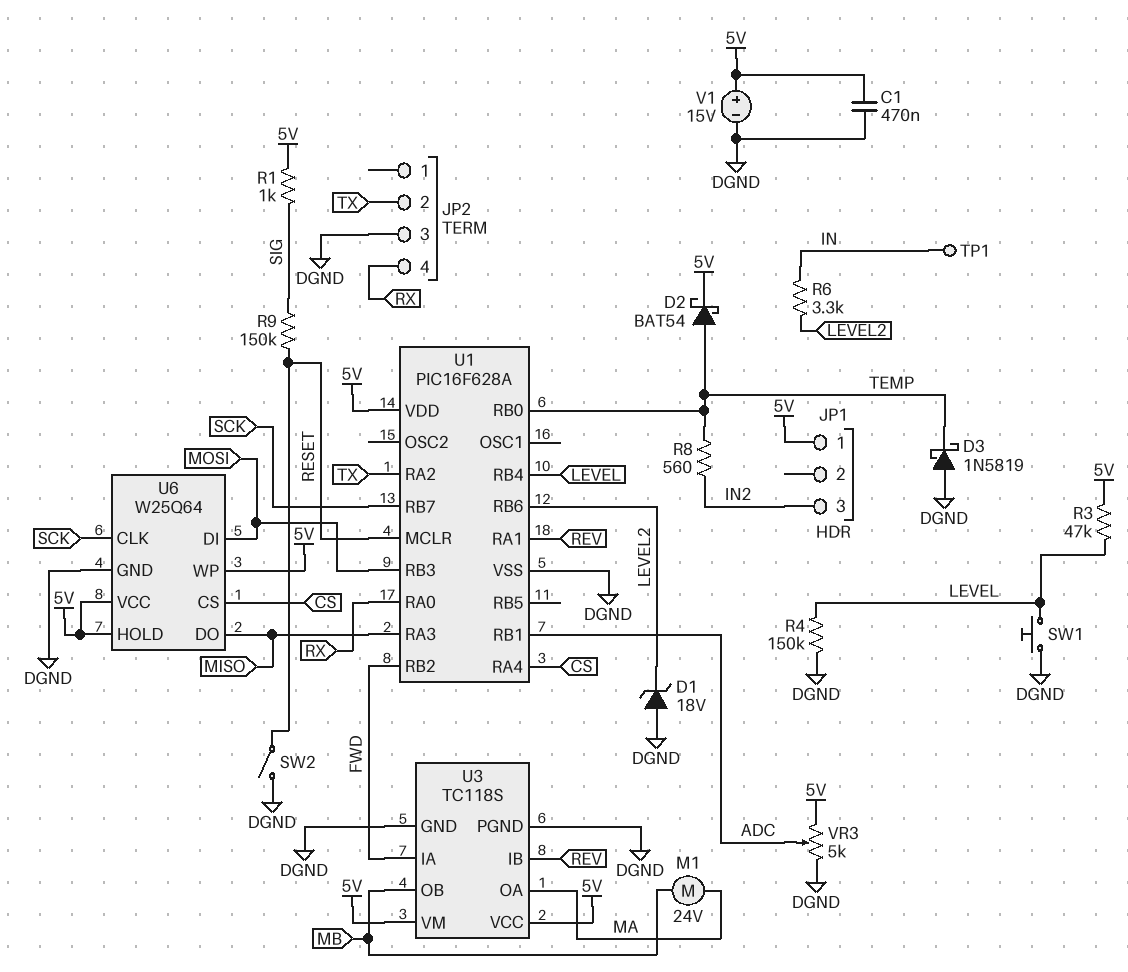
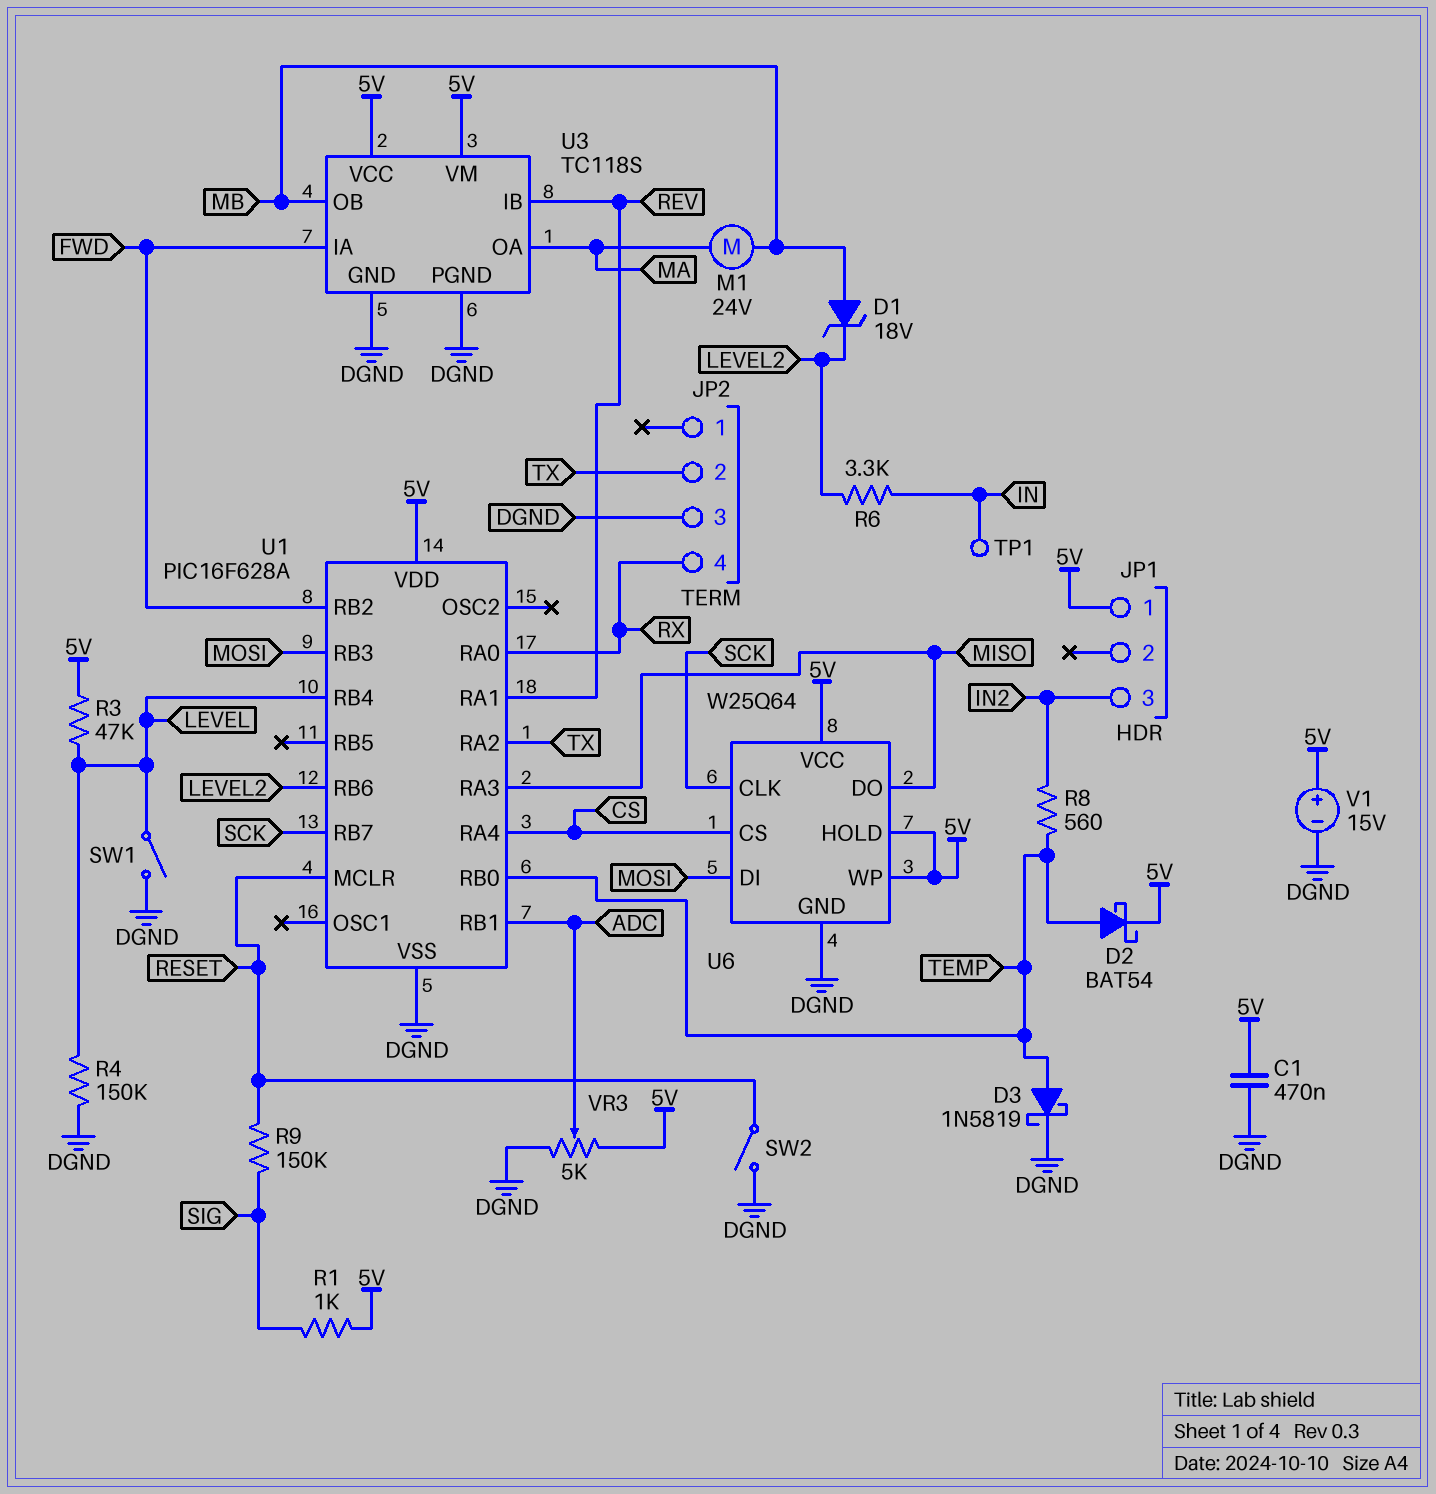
D1: zener 18V (A DGND, K LEVEL2) -> zener 18V (A MB, K LEVEL2)
D3: schottky 1N5819 (A DGND, K TEMP) -> schottky 1N5819 (A TEMP, K DGND)
SW1: button (DGND, LEVEL) -> switch (DGND, LEVEL)

